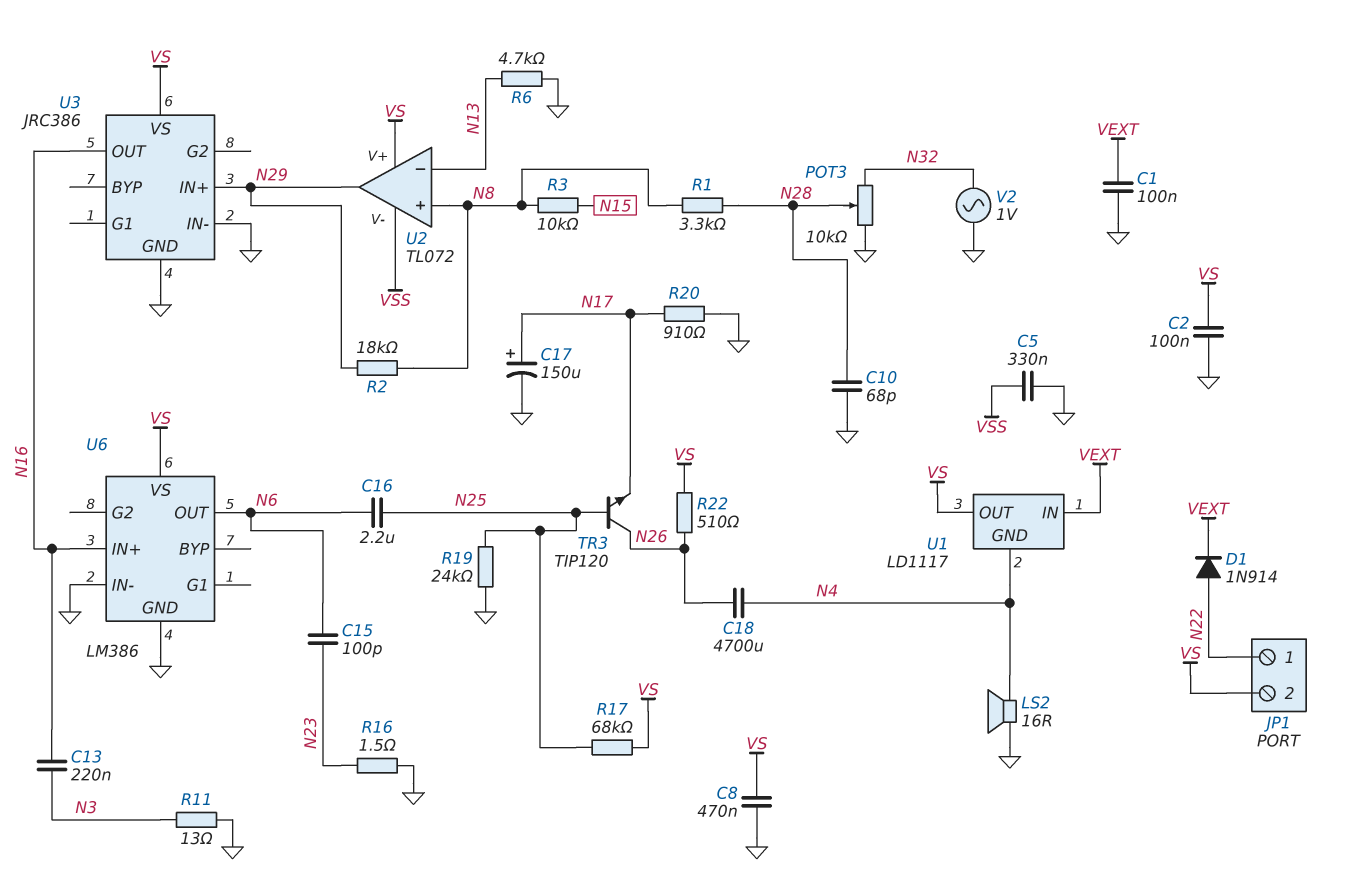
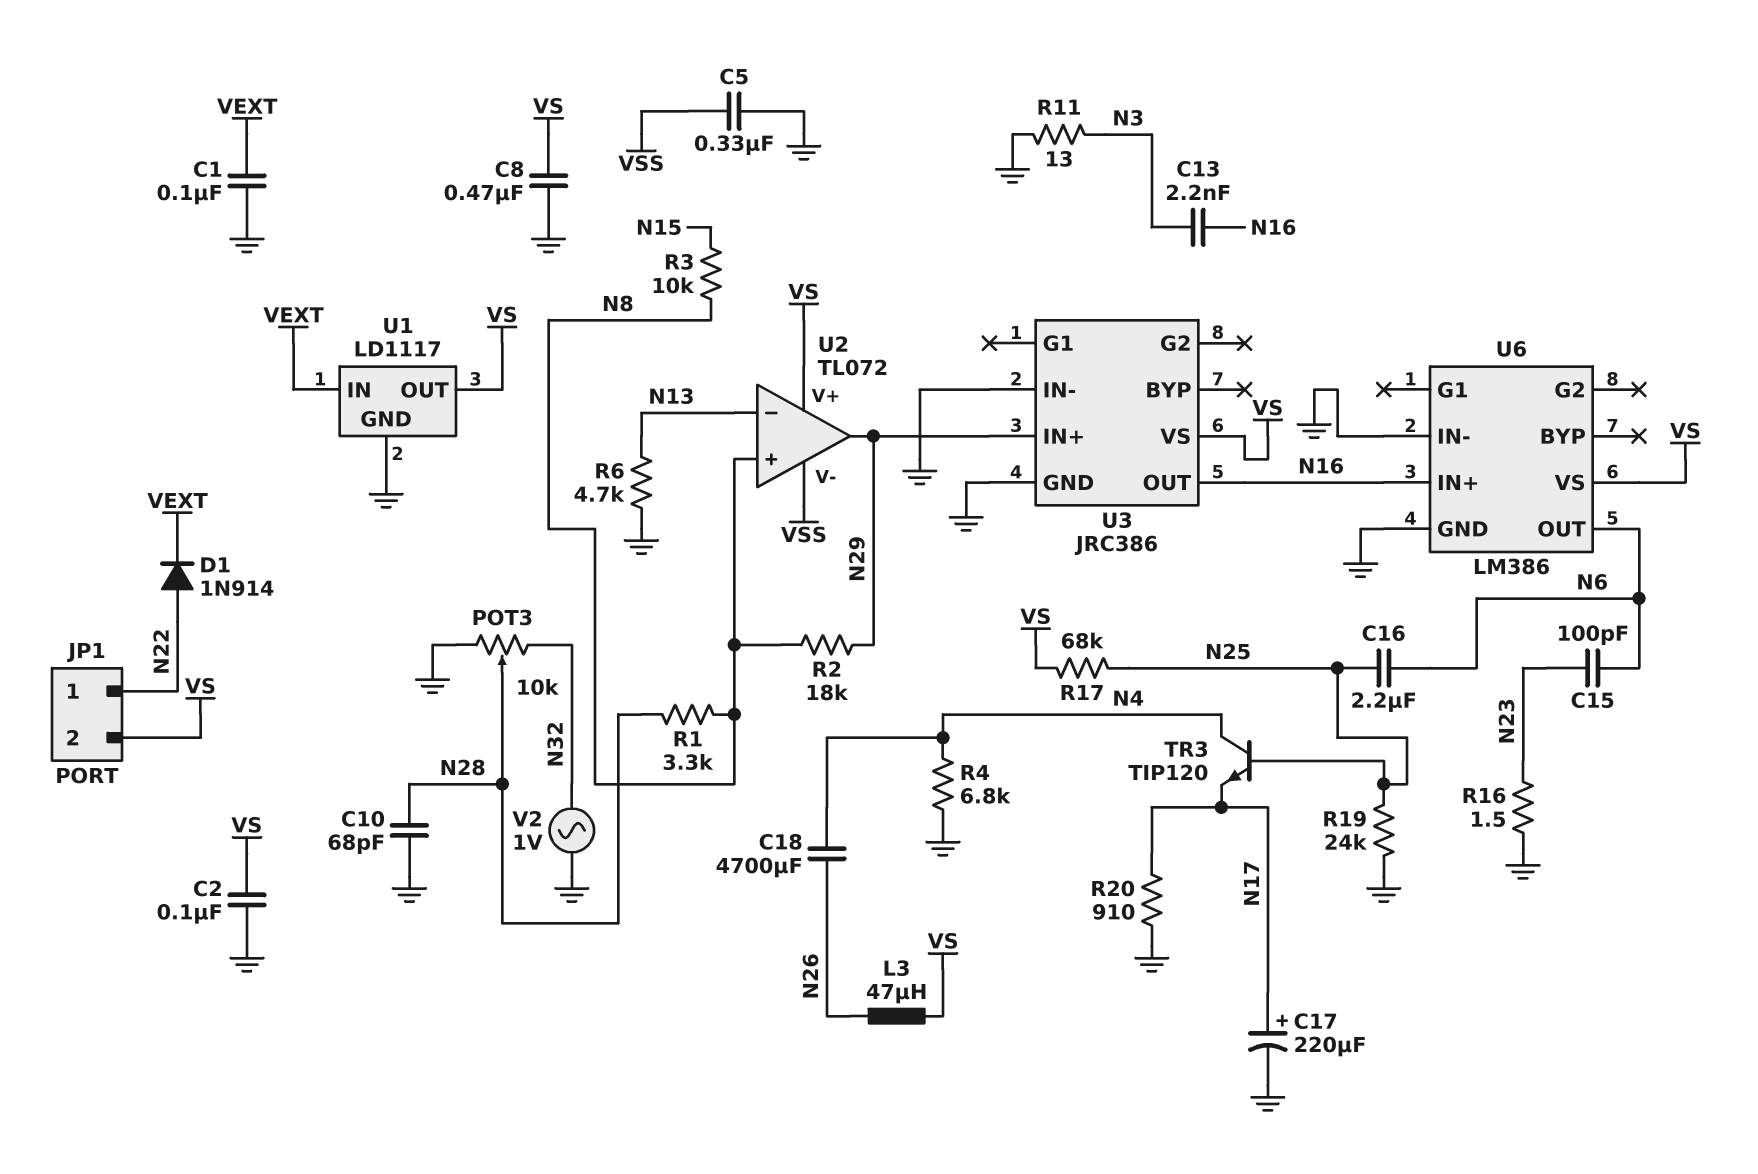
C13: 220nF (N3, N16) -> 2.2nF (N3, N16)
C17: 150uF (plus N17, minus GND) -> 220uF (plus N17, minus GND)
L3: none -> 47uH (N26, VS)
LS2: speaker 16R (GND, N4) -> none
R4: none -> 6.8k (GND, N4)
R22: 510 (N26, VS) -> none
TR3: NPN TIP120 (B N25, C N26, E N17) -> NPN TIP120 (B N25, C N4, E N17)
U1 pin GND: N4 -> GND

